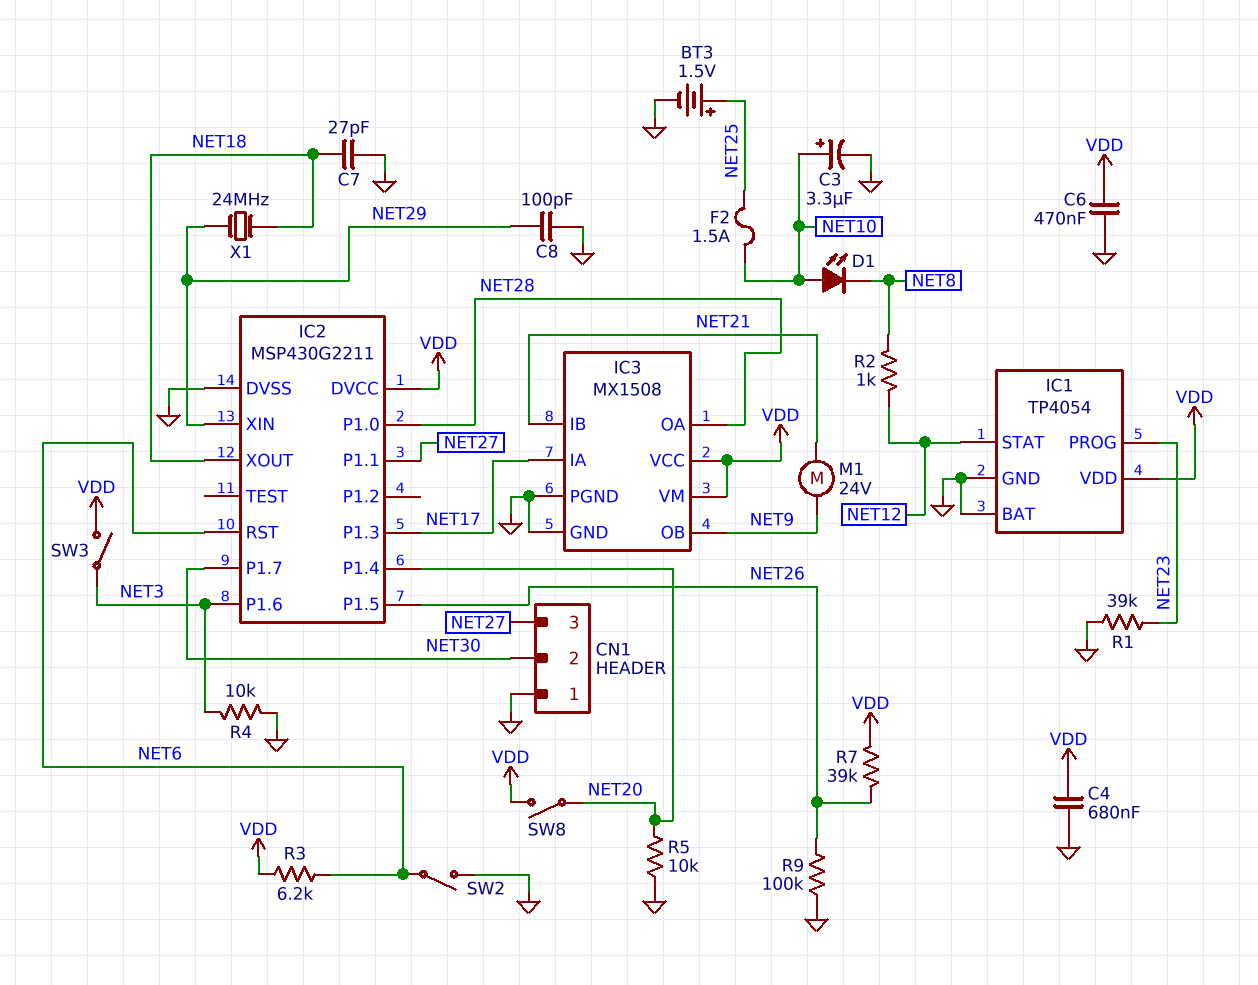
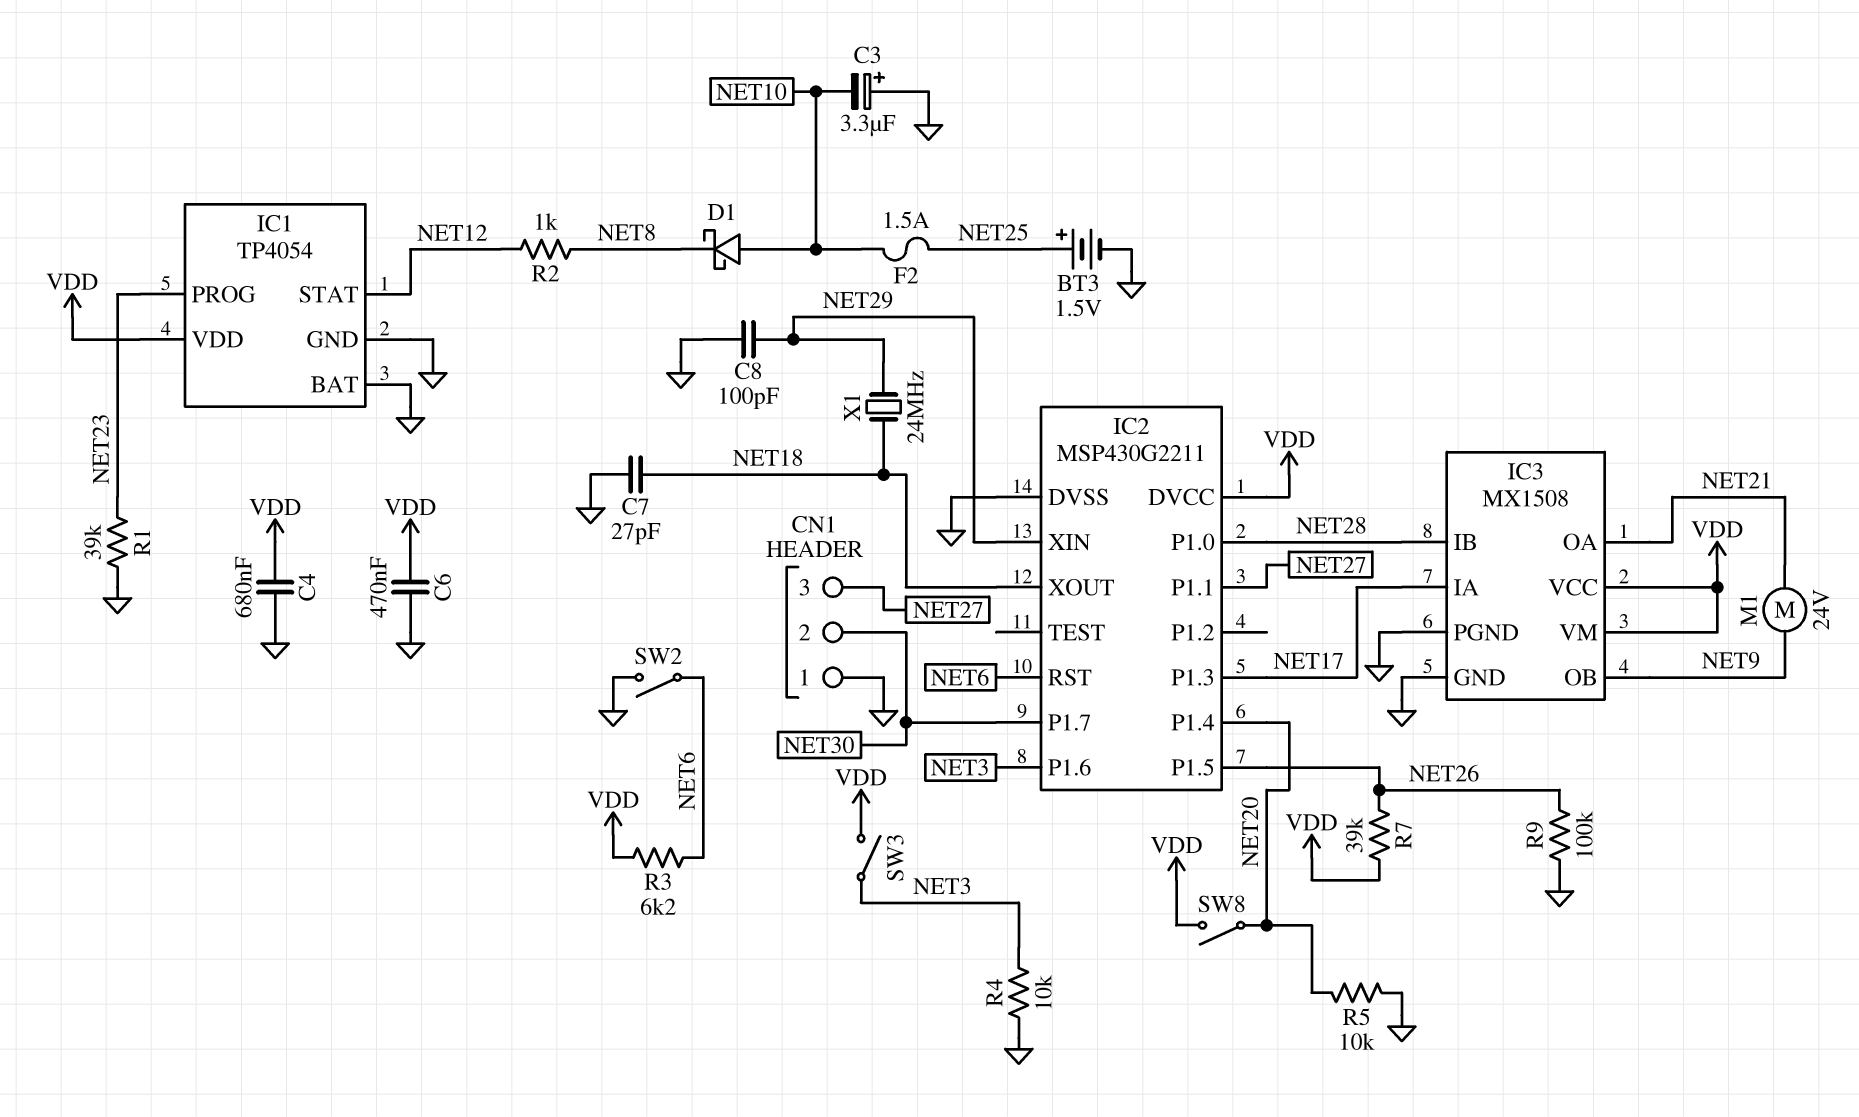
C3: 3.3uF (plus NET10, minus GND) -> 3.3uF (plus GND, minus NET10)
D1: LED (A NET10, K NET8) -> schottky (A NET10, K NET8)
IC3 pin IB: NET21 -> NET28
IC3 pin OA: NET28 -> NET21

